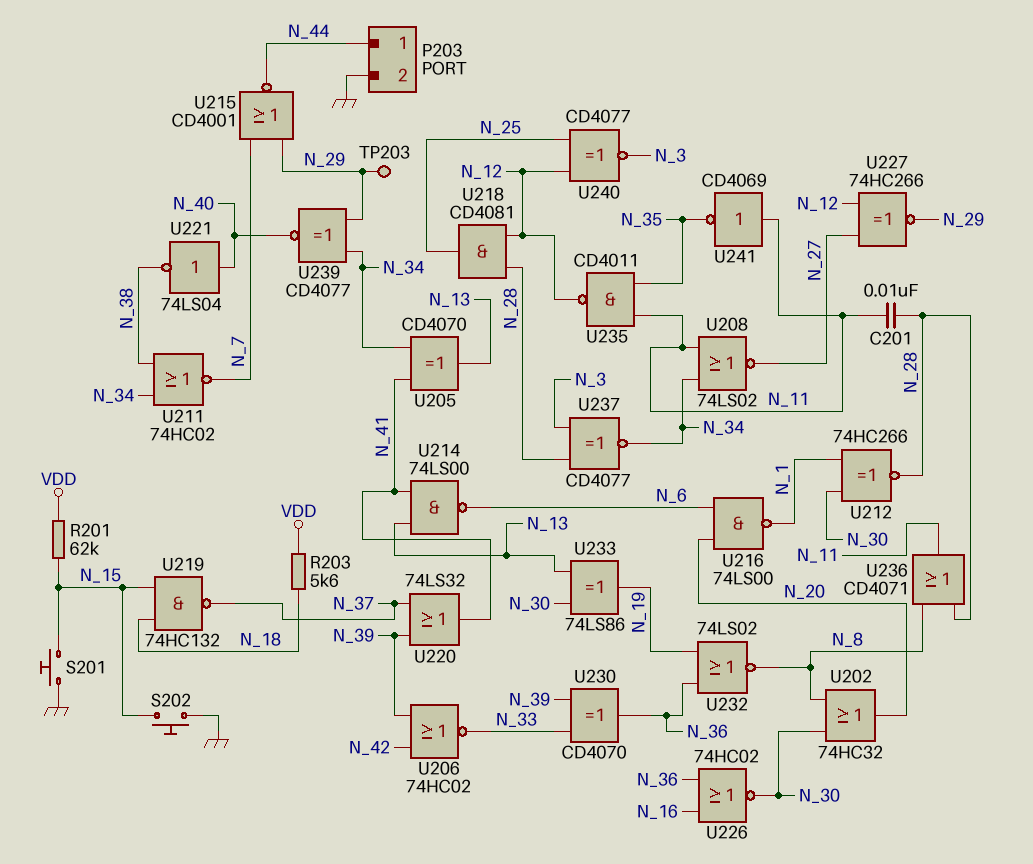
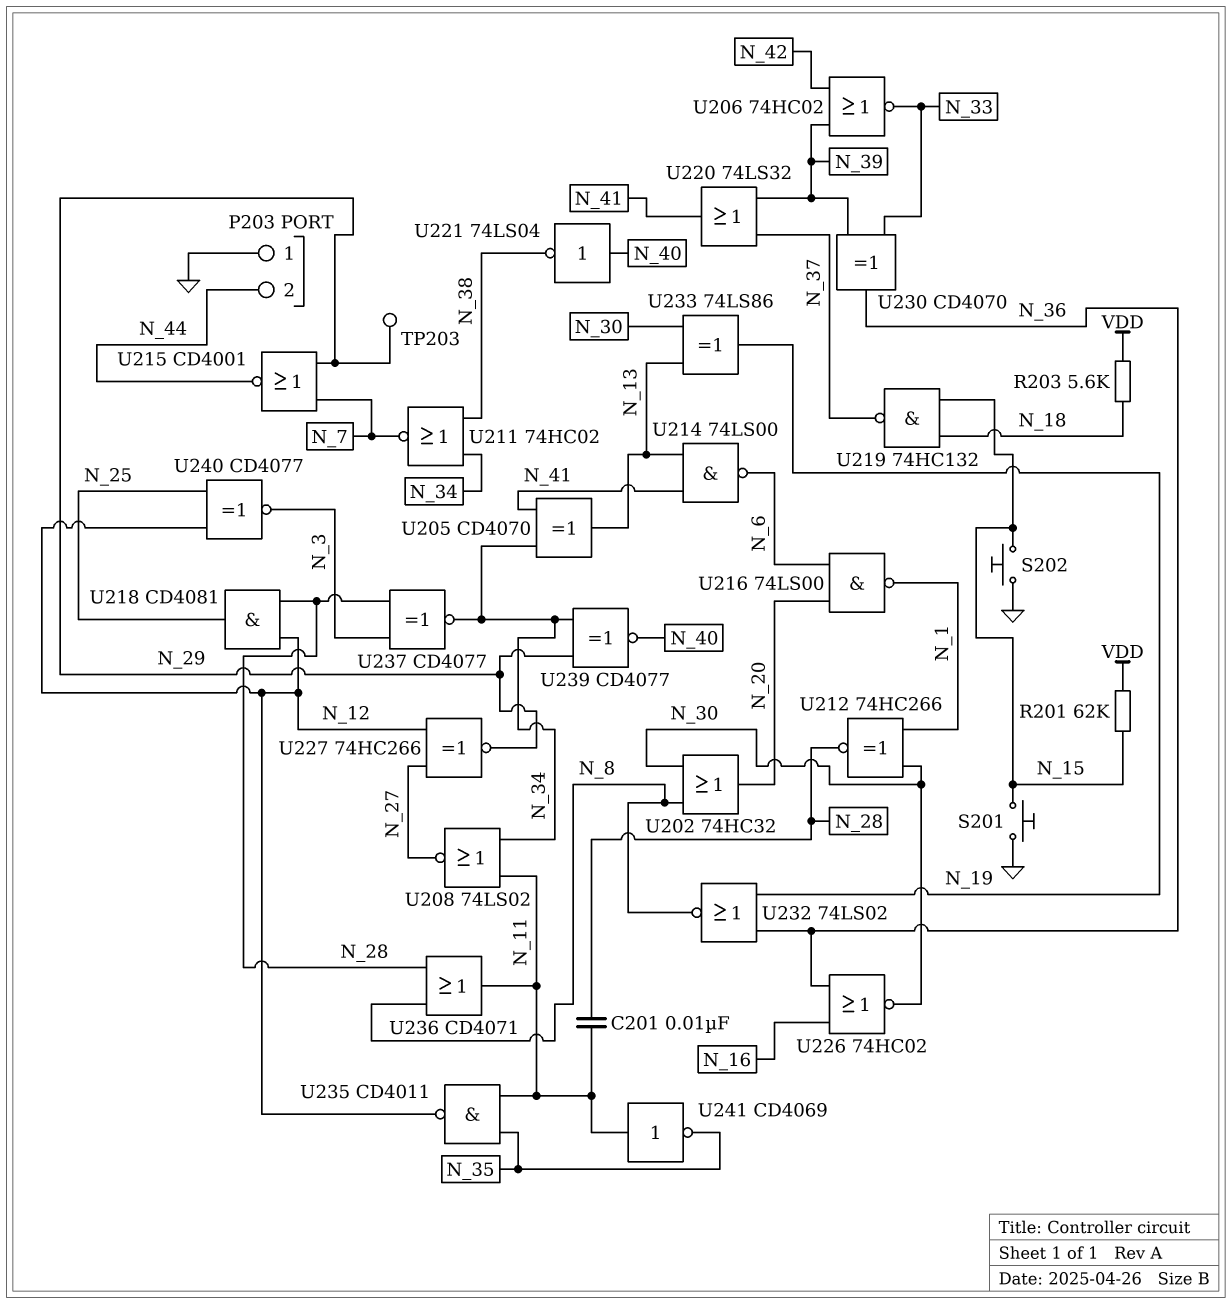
P203 pin 1: N_44 -> GND
P203 pin 2: GND -> N_44

